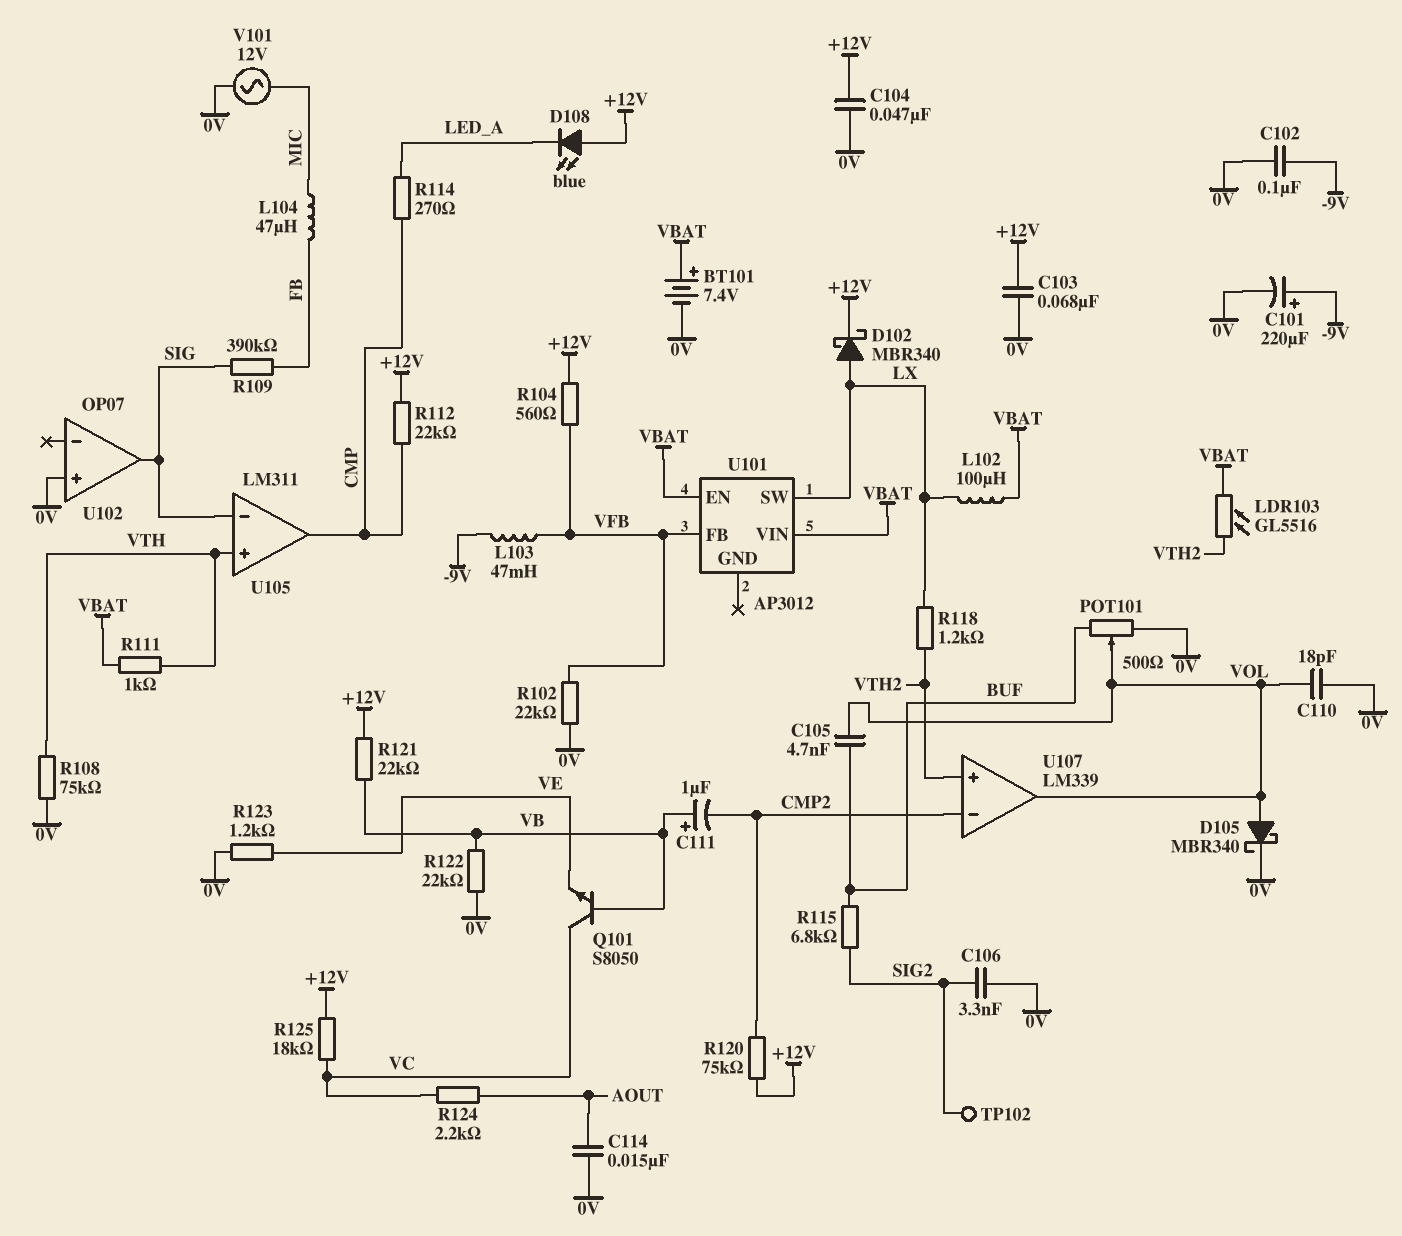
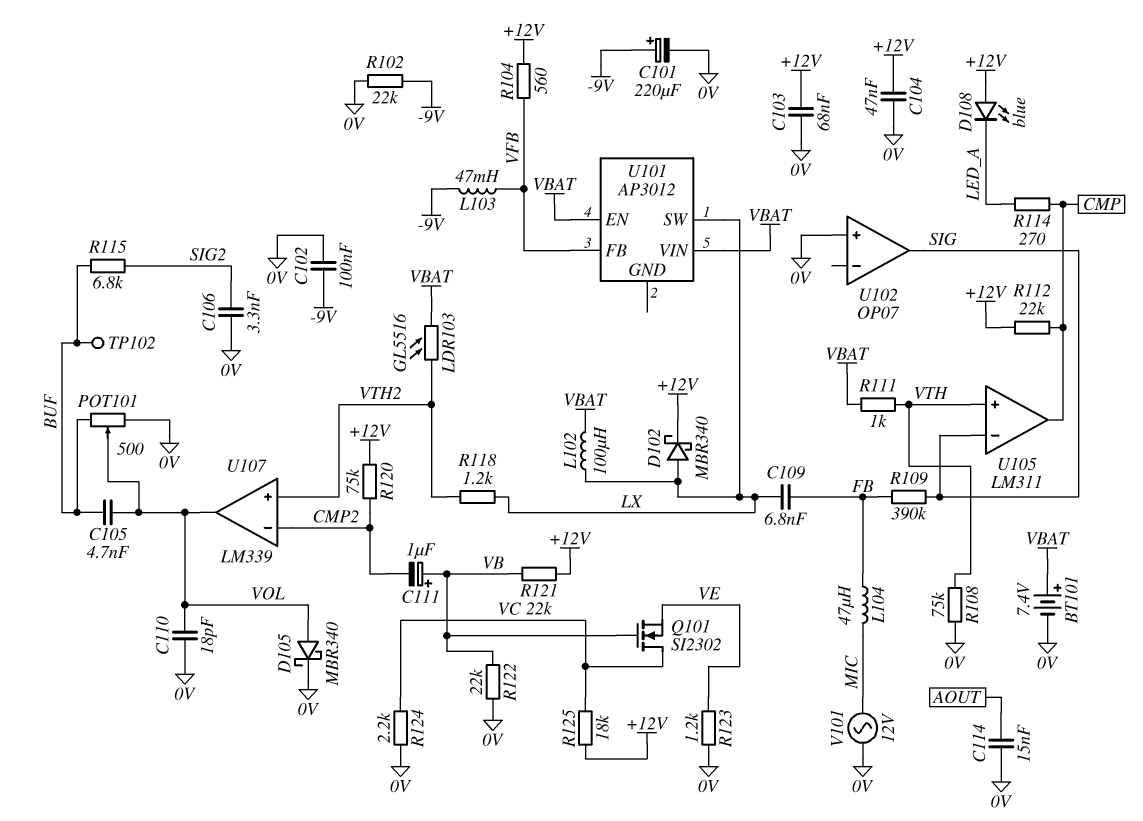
C109: none -> 6.8nF (FB, LX)
Q101: NPN S8050 (B VB, C VC, E VE) -> NMOS SI2302 (G VB, D VC, S VE)
R102: 22k (0V, VFB) -> 22k (-9V, 0V)
R124: 2.2k (AOUT, VC) -> 2.2k (0V, VC)
TP102: test point (SIG2) -> test point (BUF)

